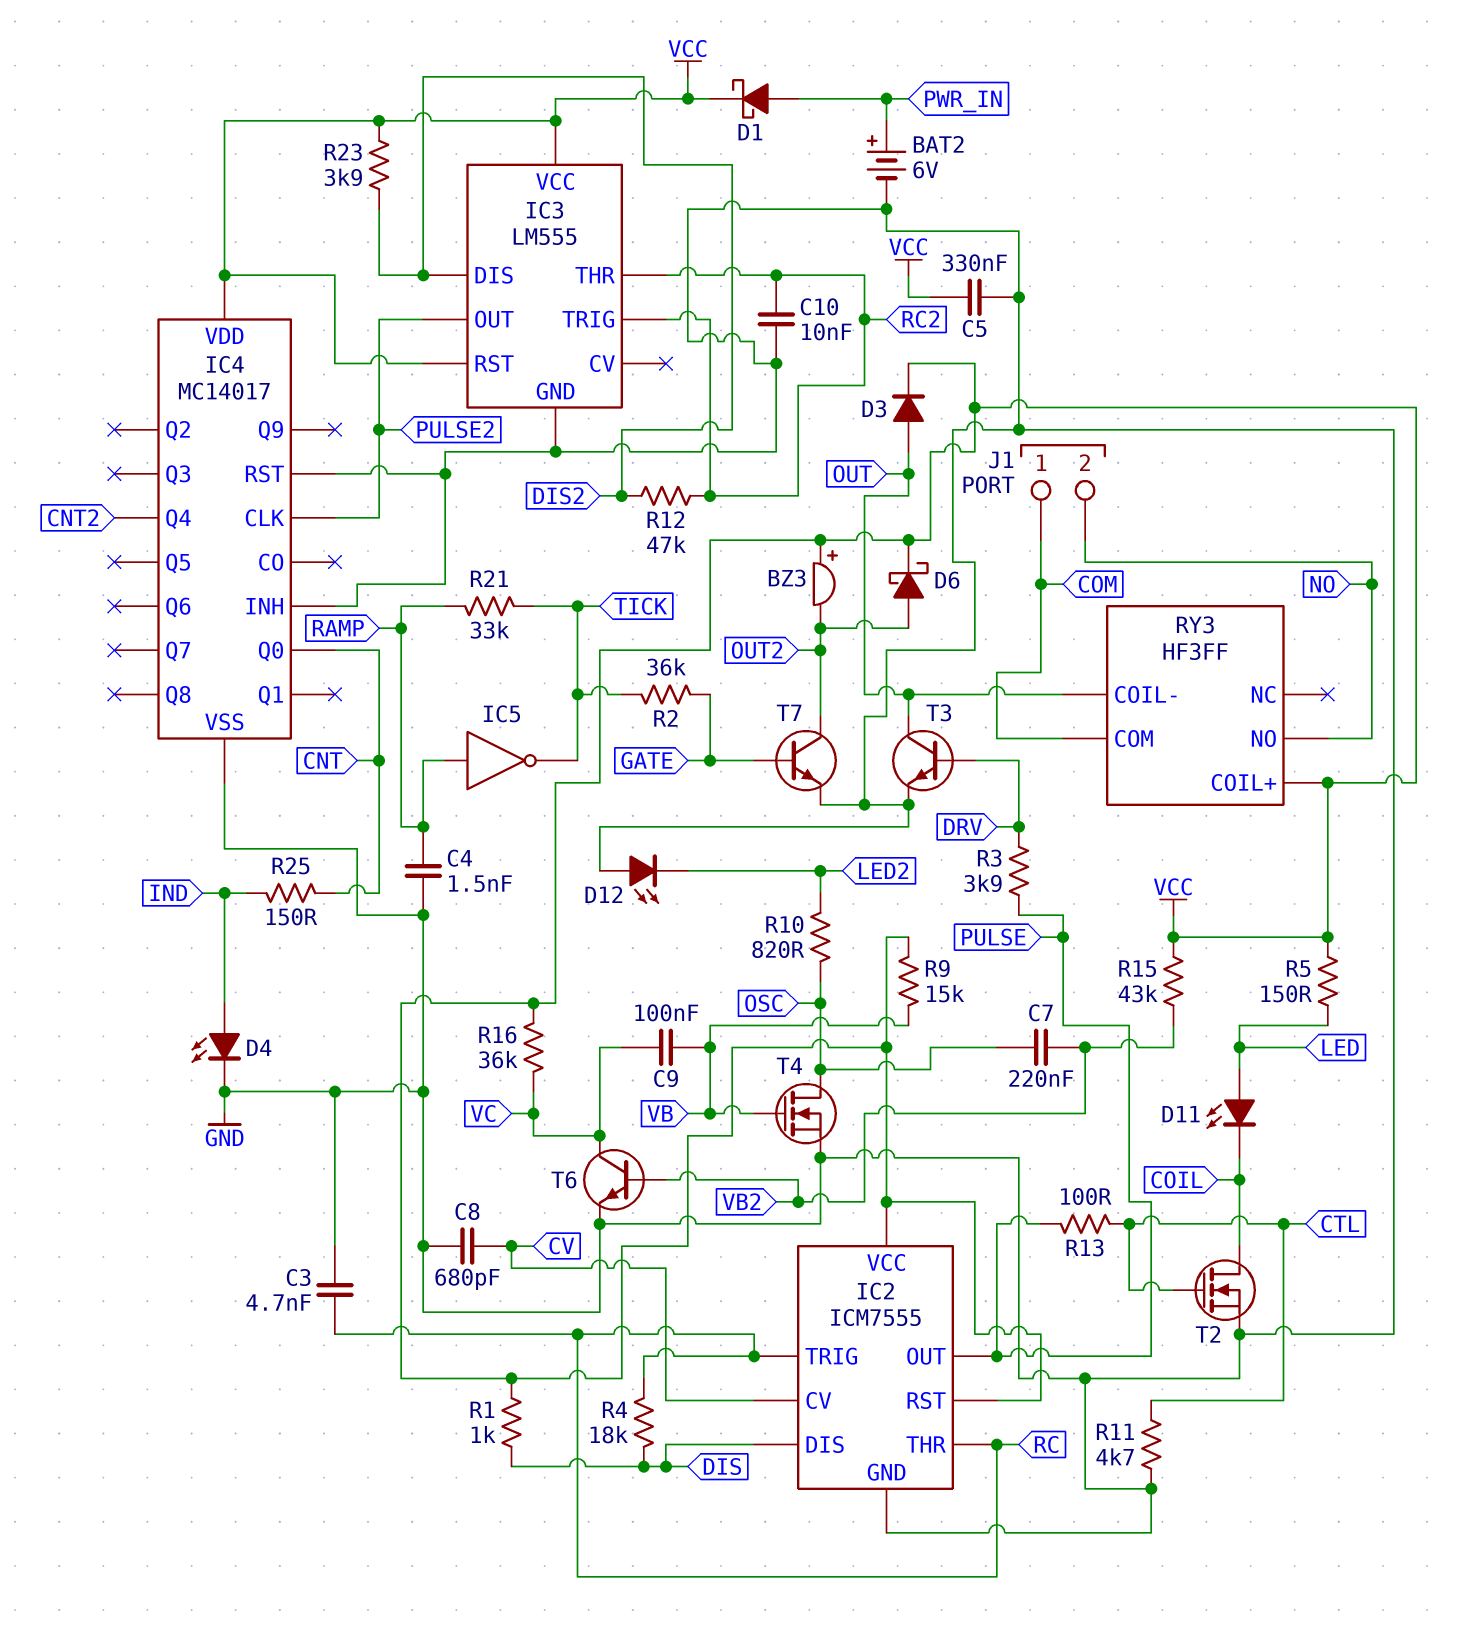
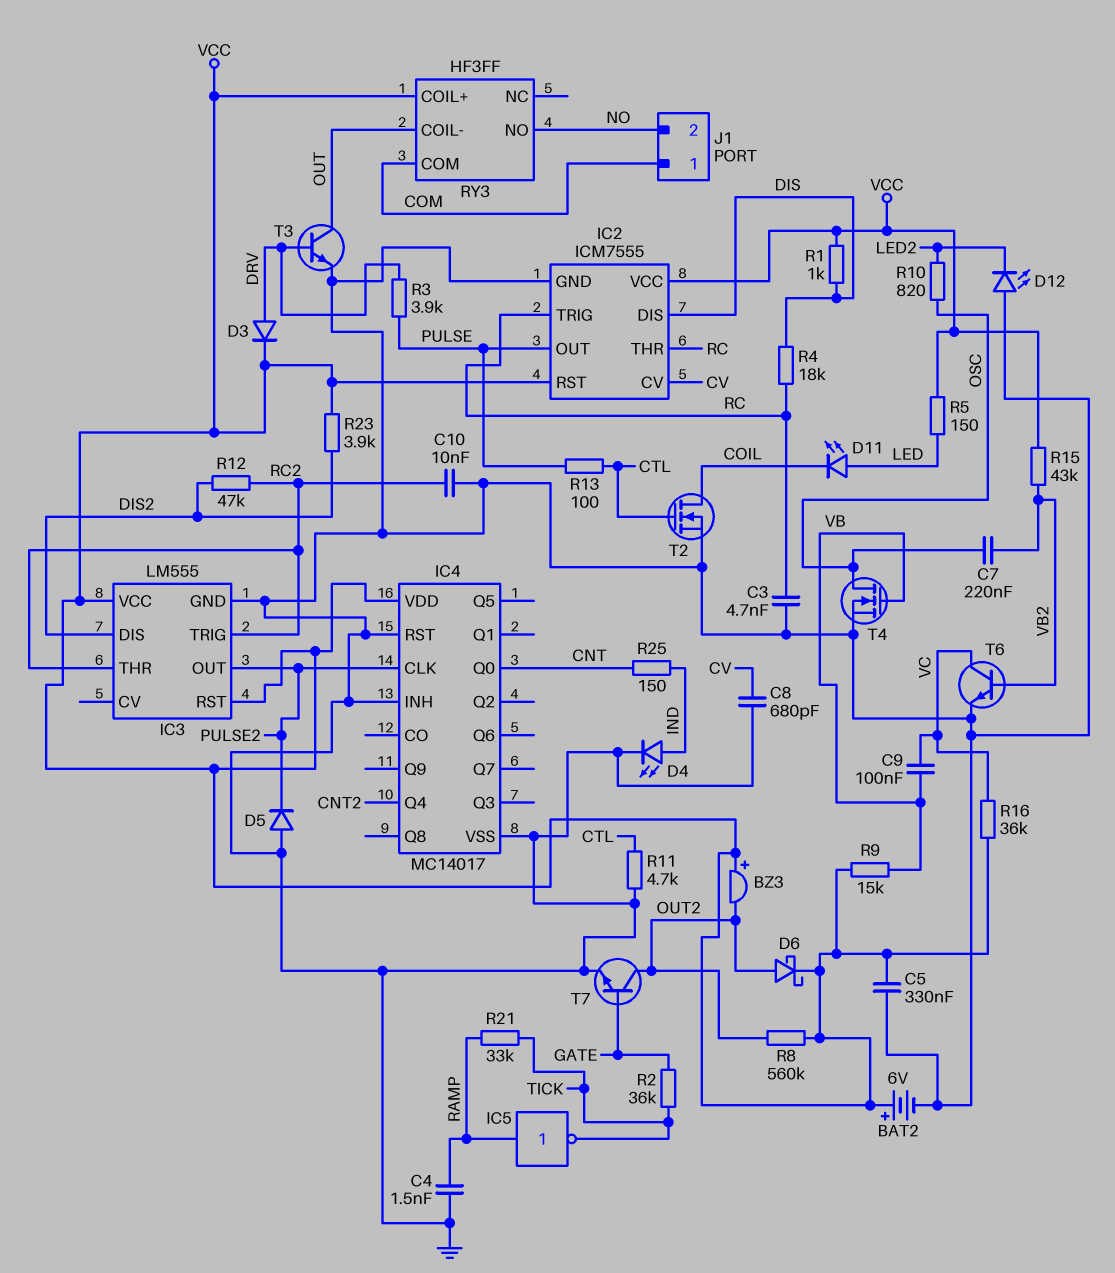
BAT2: 6V (plus PWR_IN, minus GND) -> 6V (plus VCC, minus GND)
D1: schottky (A PWR_IN, K VCC) -> none
D3: diode (A OUT, K VCC) -> diode (A DRV, K VCC)
D5: none -> diode (A GND, K PULSE2)
R8: none -> 560k (OUT2, VCC)

